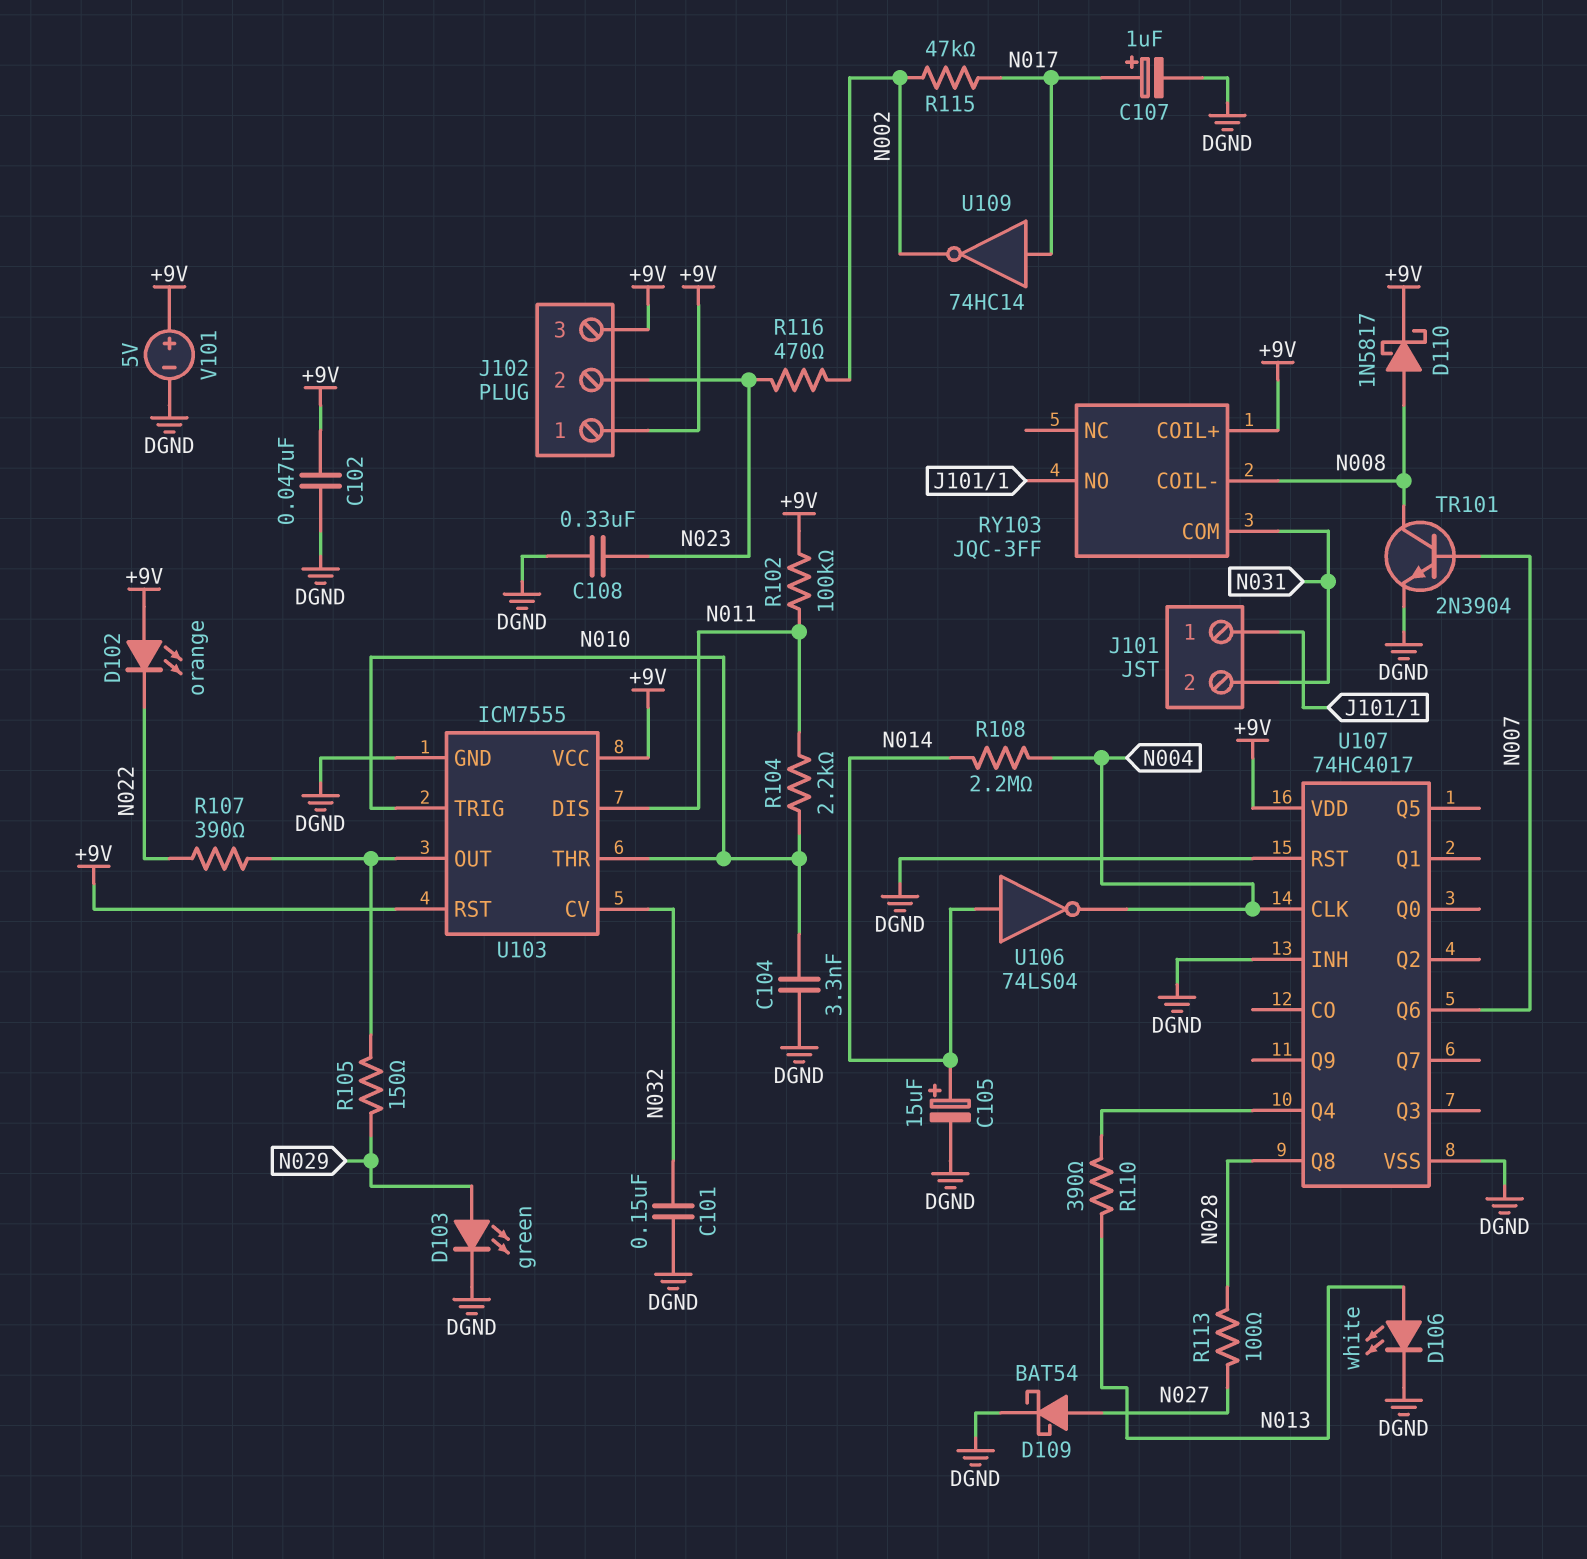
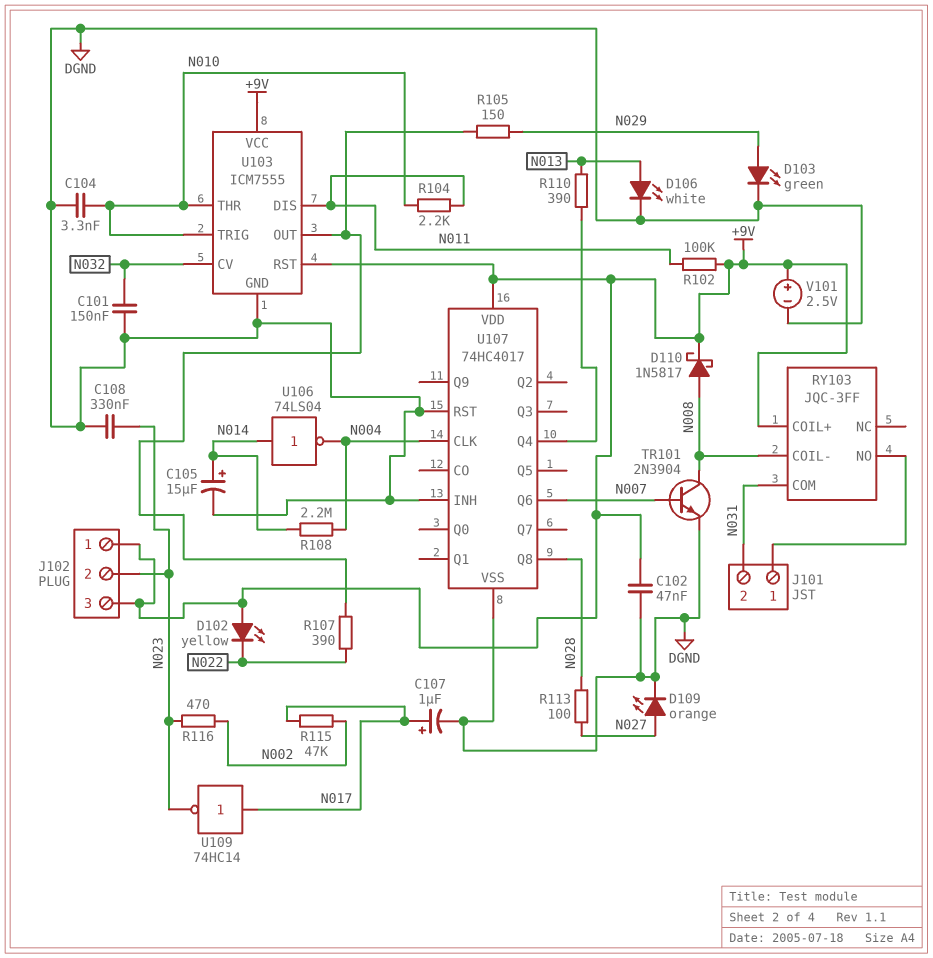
D102: LED orange (A +9V, K N022) -> LED yellow (A +9V, K N022)
D109: schottky BAT54 (A N027, K DGND) -> LED orange (A N027, K DGND)
U109: NOT 74HC14 (in N017, out N002) -> NOT 74HC14 (in N017, out N023)
V101: 5V (plus +9V, minus DGND) -> 2.5V (plus +9V, minus DGND)

